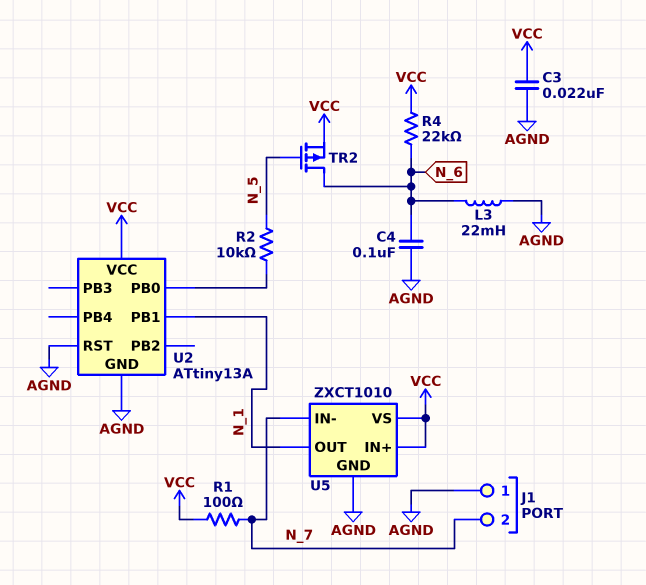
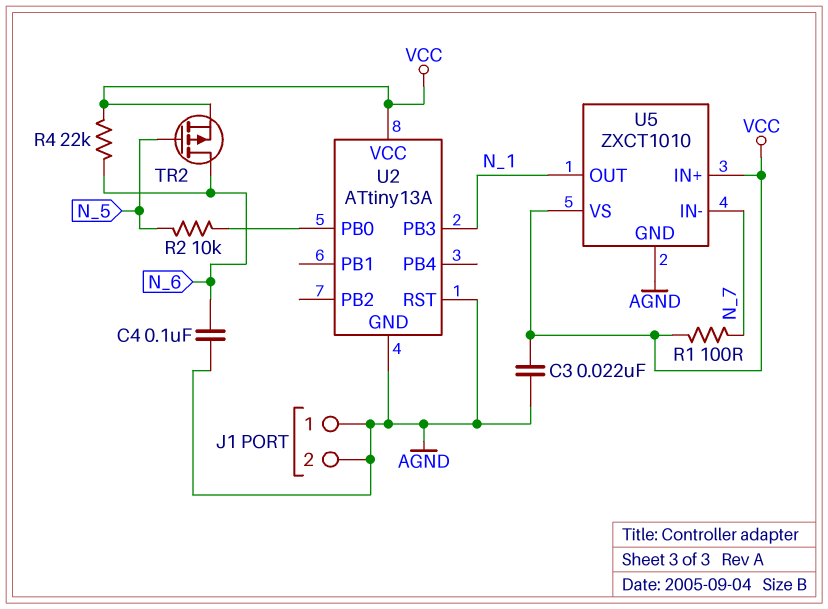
J1 pin 2: N_7 -> AGND
L3: 22mH (AGND, N_6) -> none
U2 pin PB1: N_1 -> none
U2 pin PB3: none -> N_1

